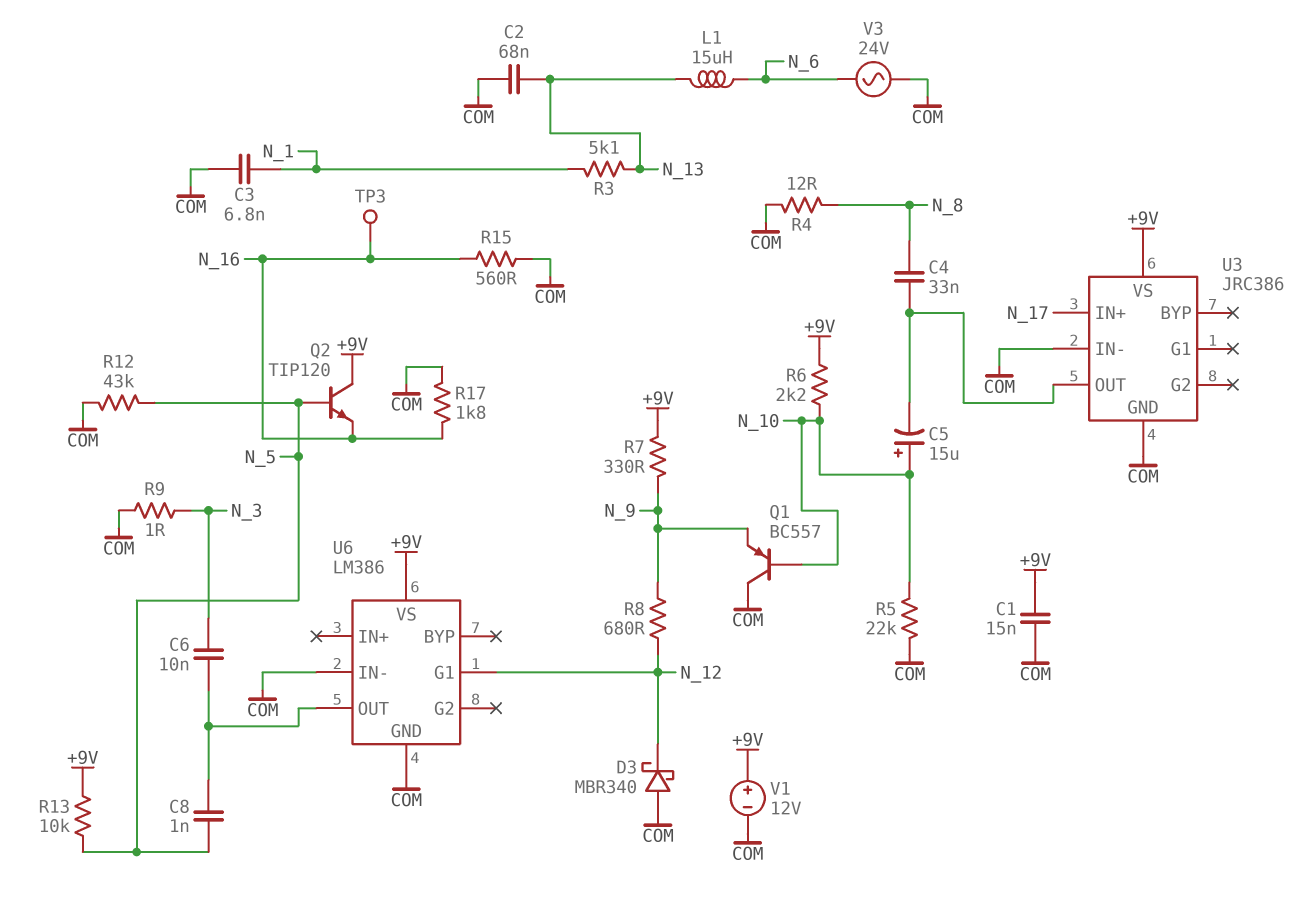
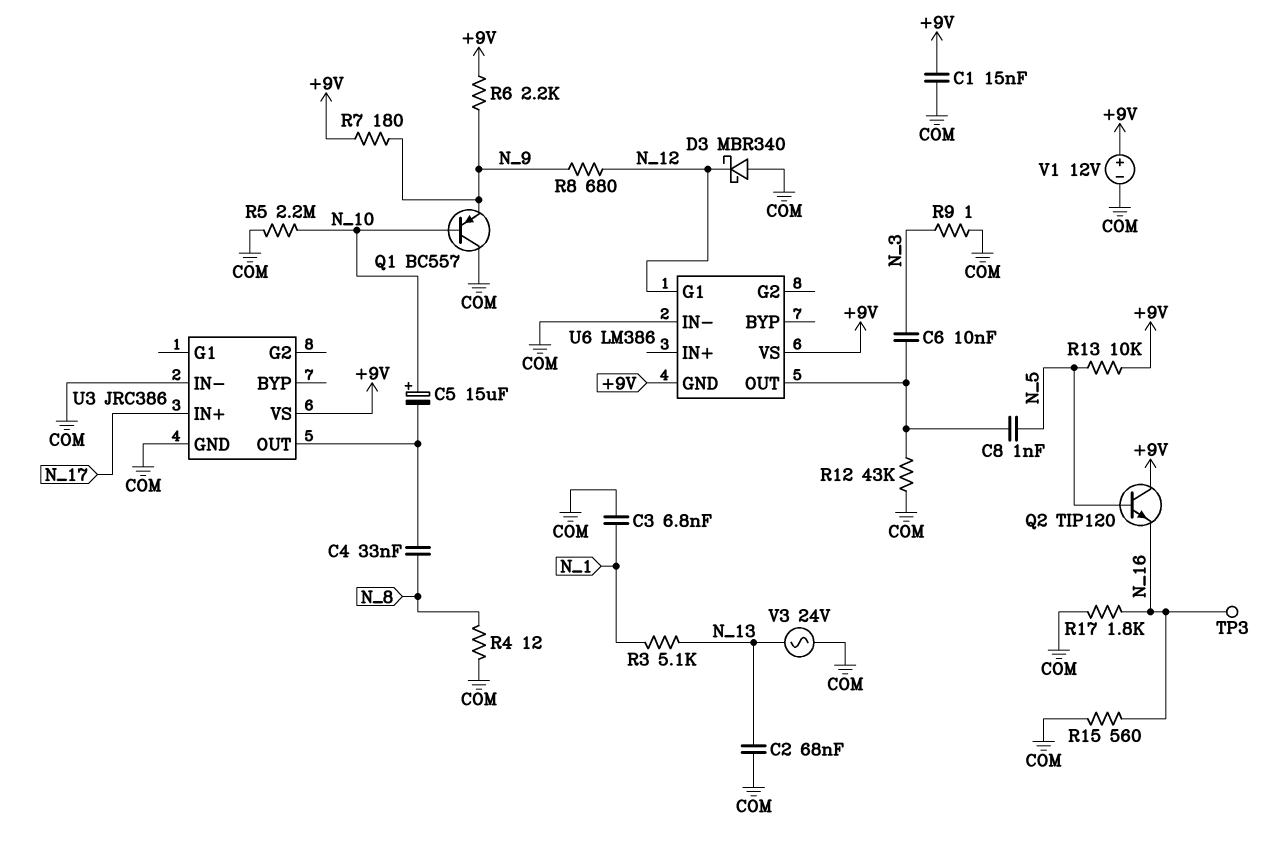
L1: 15uH (N_6, N_13) -> none
R5: 22k (COM, N_10) -> 2.2M (COM, N_10)
R6: 2.2k (+9V, N_10) -> 2.2k (+9V, N_9)
R7: 330 (+9V, N_9) -> 180 (+9V, N_9)
R12: 43k (COM, N_5) -> 43k (COM, U6/OUT)
U6 pin GND: COM -> +9V
V3: AC 24V (COM, N_6) -> AC 24V (COM, N_13)

